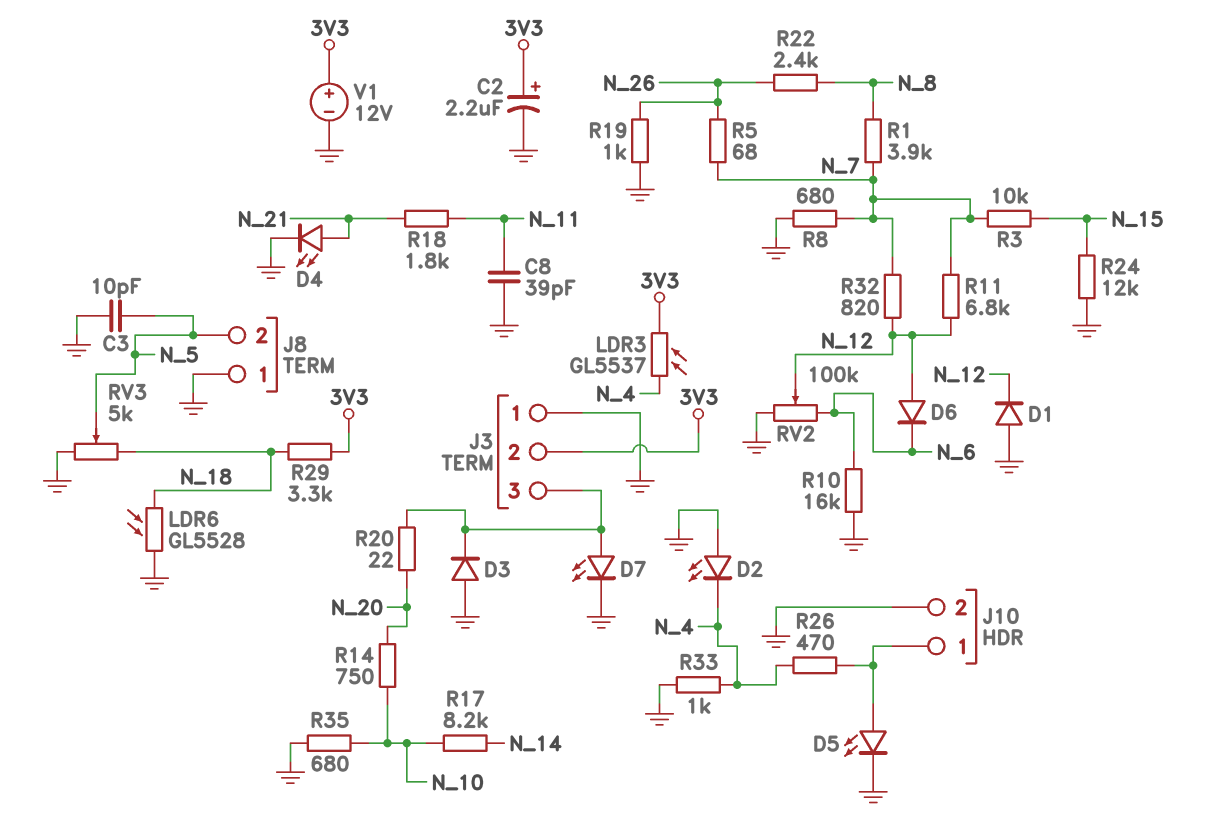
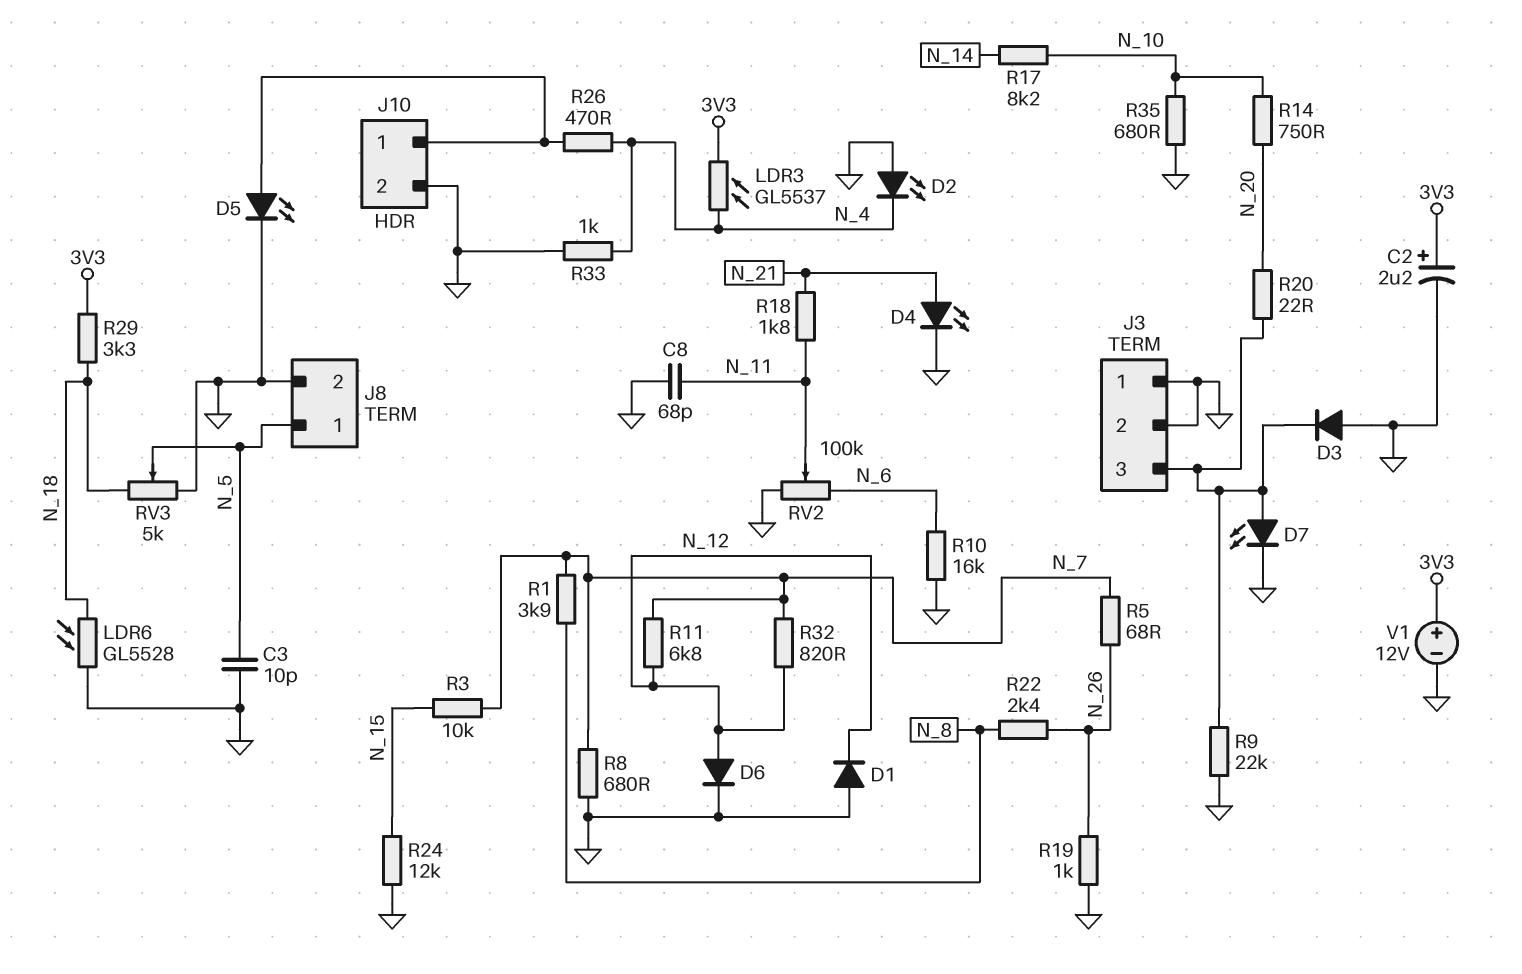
C8: 39pF (GND, N_11) -> 68pF (GND, N_11)
D6: diode (A N_12, K N_6) -> diode (A N_12, K GND)
J3 pin 2: 3V3 -> GND
J8 pin 1: GND -> N_5
J8 pin 2: N_5 -> GND
R9: none -> 22k (GND, J3/3)
RV2: 100k (GND, N_6, wiper N_12) -> 100k (GND, N_6, wiper N_11)

